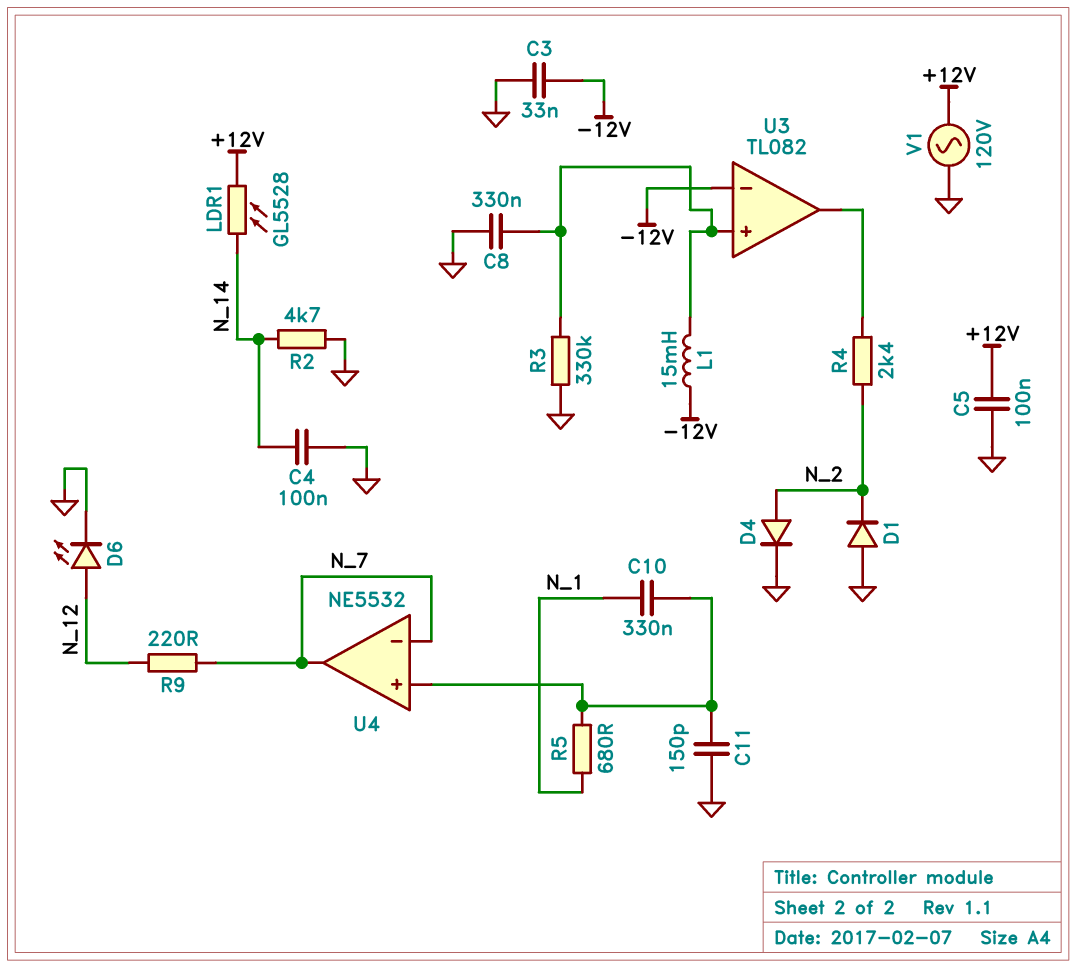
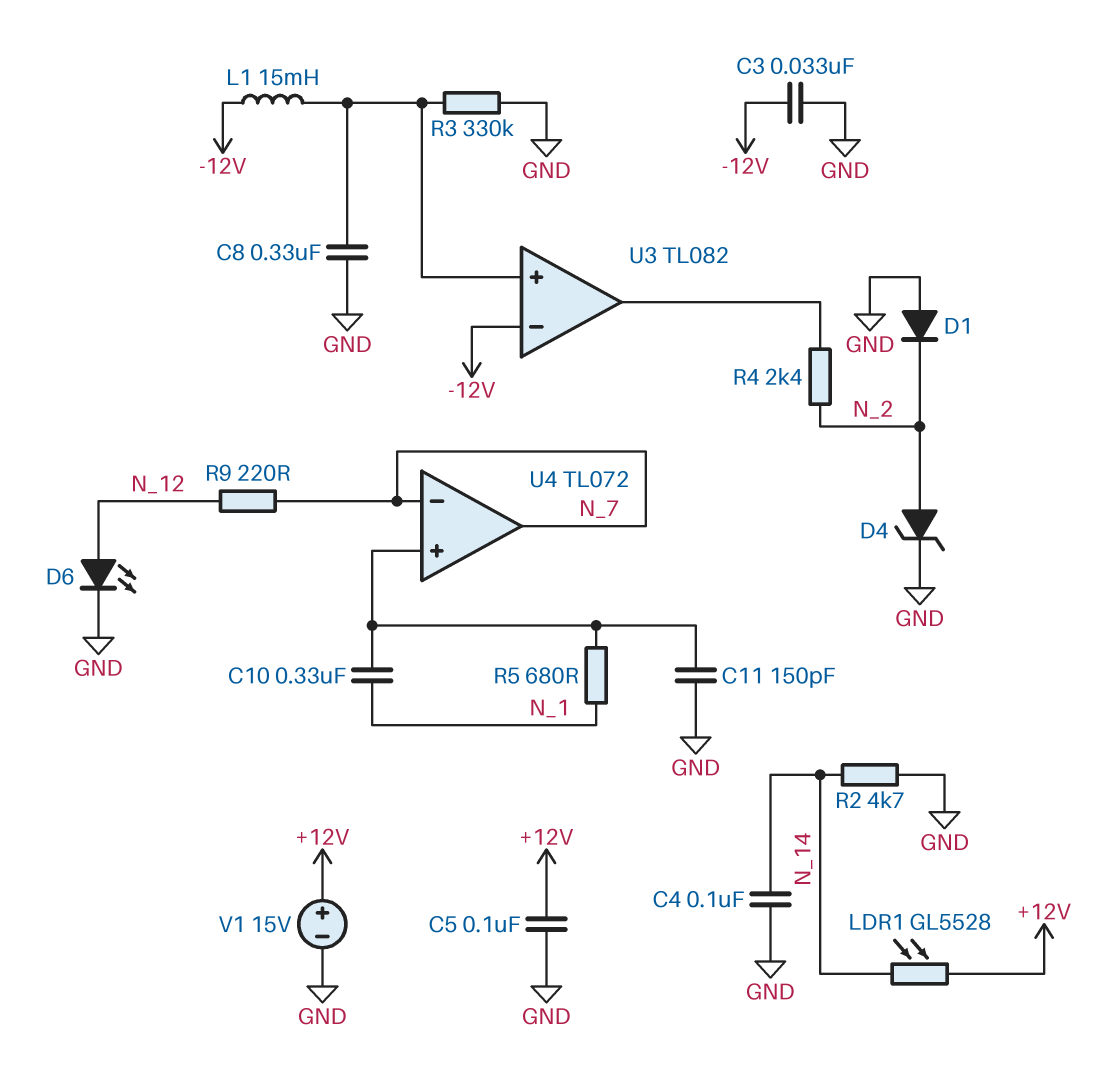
D4: diode (A N_2, K GND) -> zener (A N_2, K GND)
U4: NE5532 -> TL072
V1: AC 120V (+12V, GND) -> 15V (plus +12V, minus GND)

